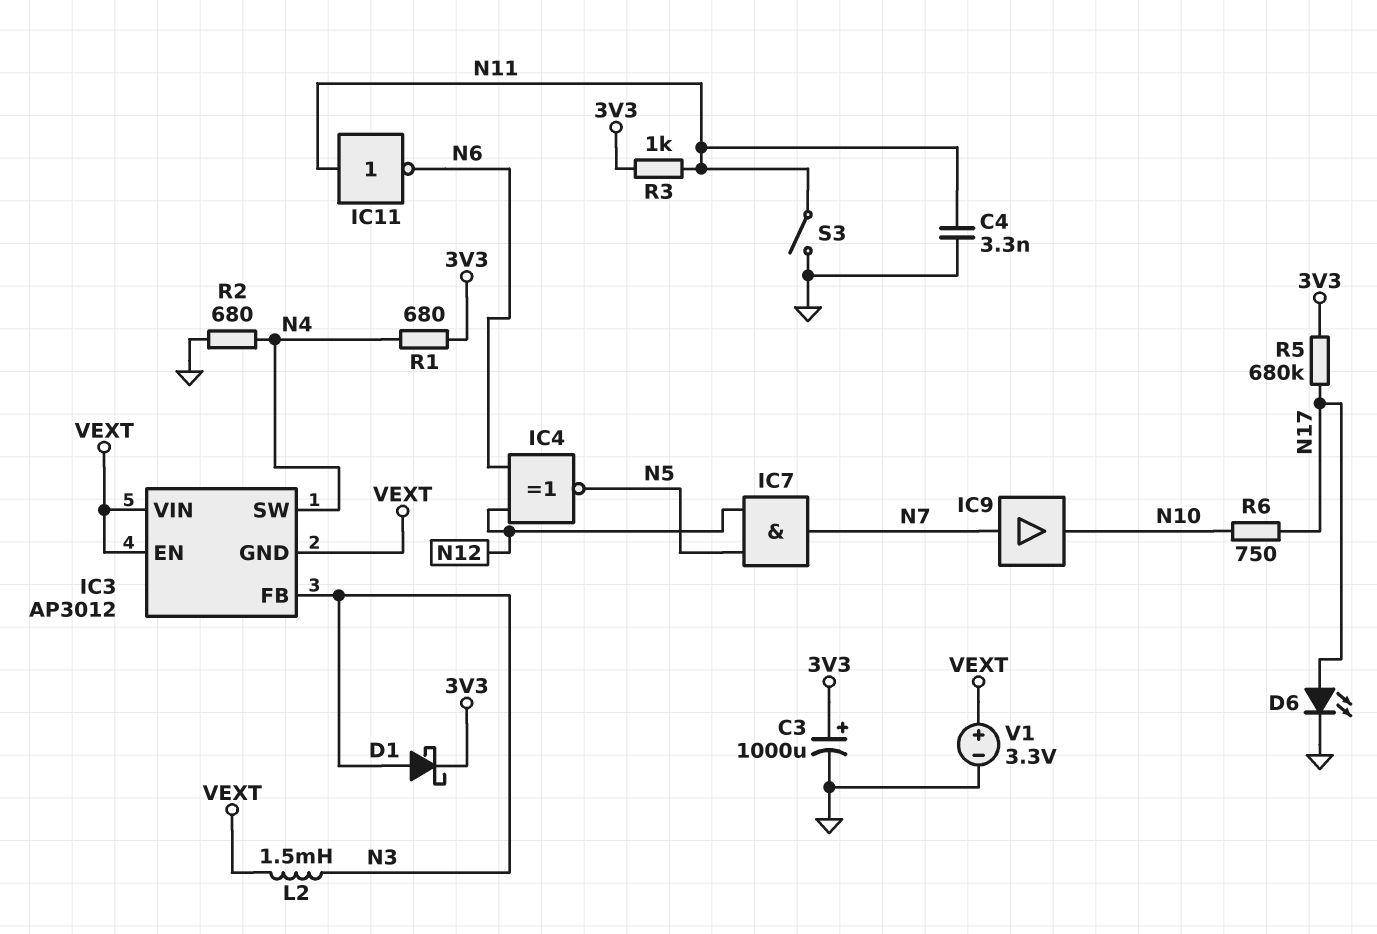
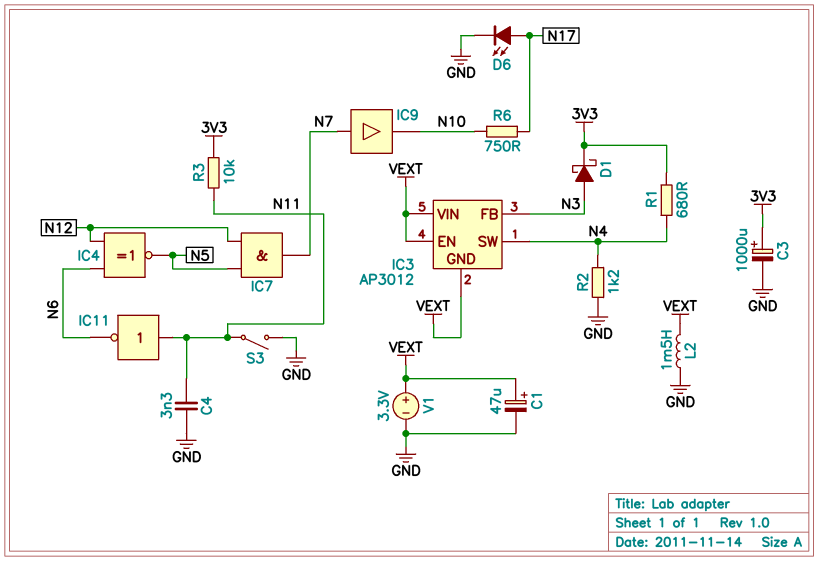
C1: none -> 47uF (plus VEXT, minus GND)
L2: 1.5mH (N3, VEXT) -> 1.5mH (GND, VEXT)
R2: 680 (GND, N4) -> 1.2k (GND, N4)
R3: 1k (3V3, N11) -> 10k (3V3, N11)
R5: 680k (3V3, N17) -> none

